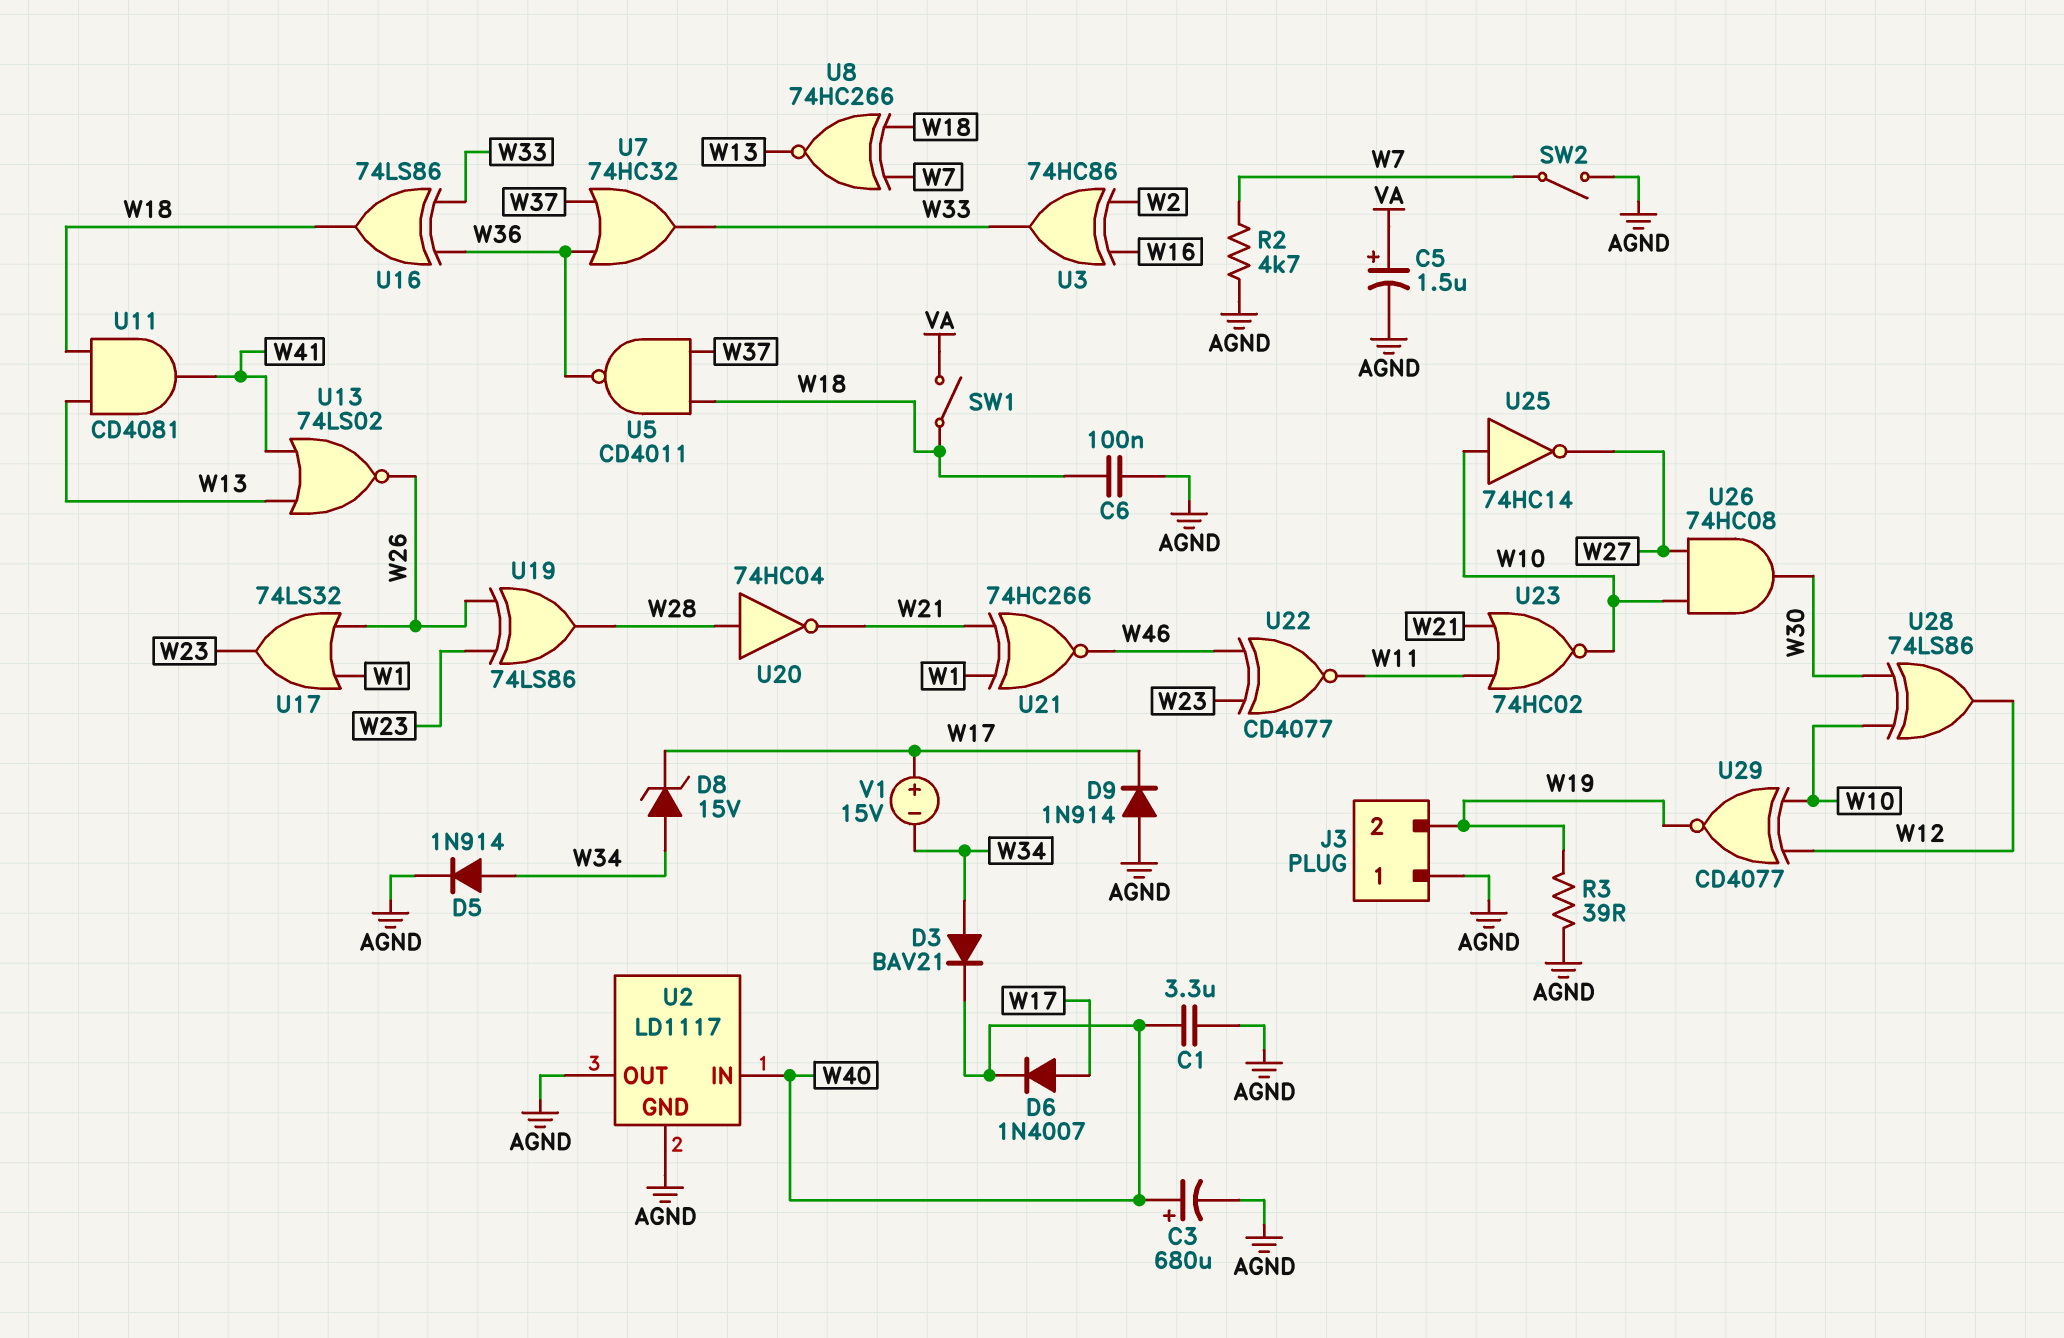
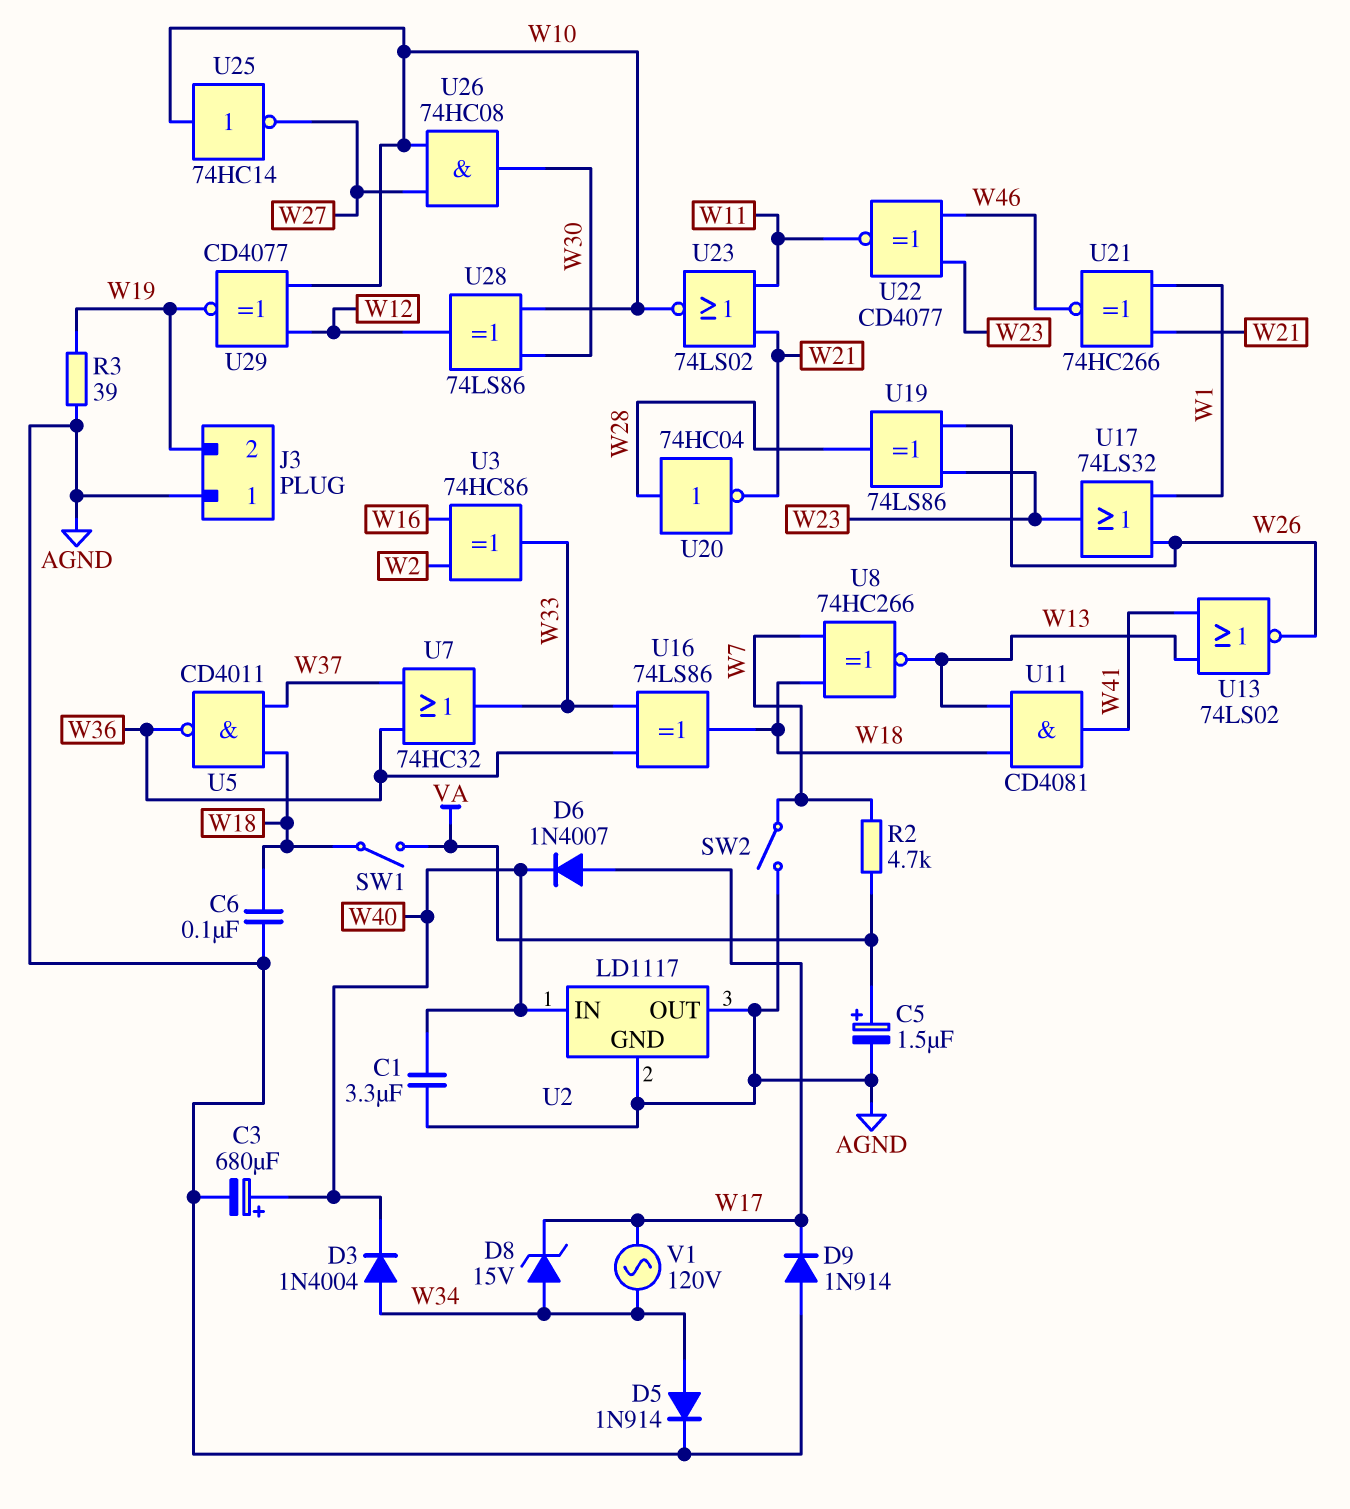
D3: diode BAV21 (A W34, K W40) -> diode 1N4004 (A W34, K W40)
R2: 4.7k (AGND, W7) -> 4.7k (VA, W7)
U23: NOR 74HC02 (in W11, in W21, out W10) -> NOR 74LS02 (in W11, in W21, out W10)
V1: 15V (plus W17, minus W34) -> AC 120V (W17, W34)

